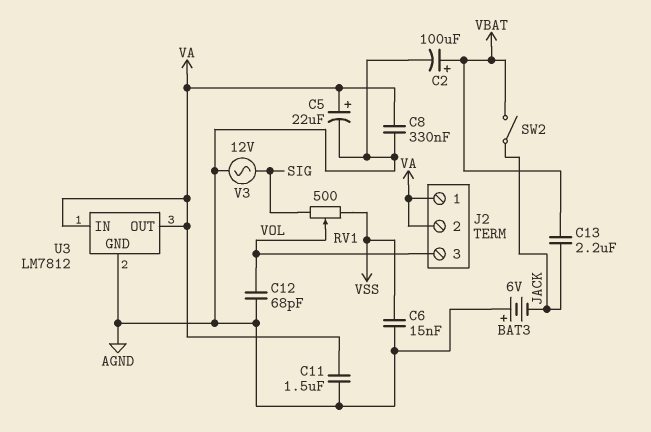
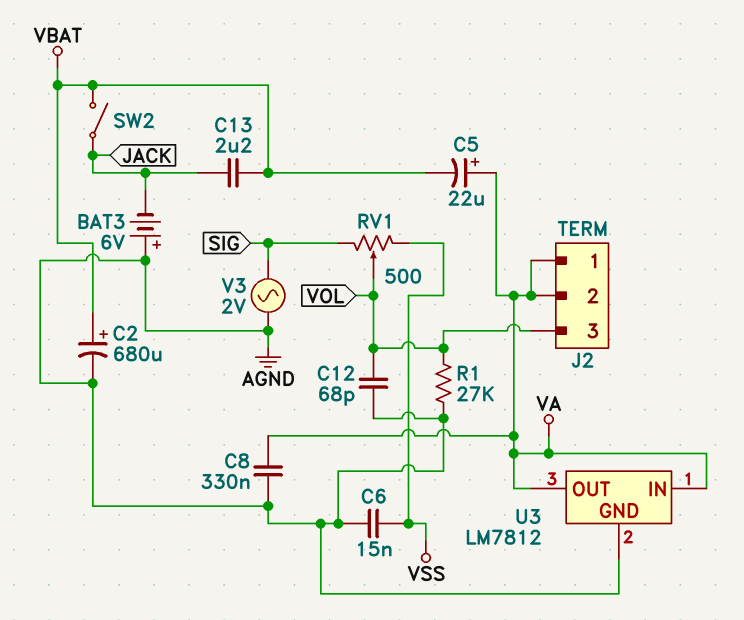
C2: 100uF (plus VBAT, minus AGND) -> 680uF (plus VBAT, minus AGND)
C5: 22uF (plus VA, minus AGND) -> 22uF (plus VA, minus VBAT)
C11: 1.5uF (AGND, VA) -> none
R1: none -> 27k (AGND, VOL)
V3: AC 12V (AGND, SIG) -> AC 2V (AGND, SIG)

